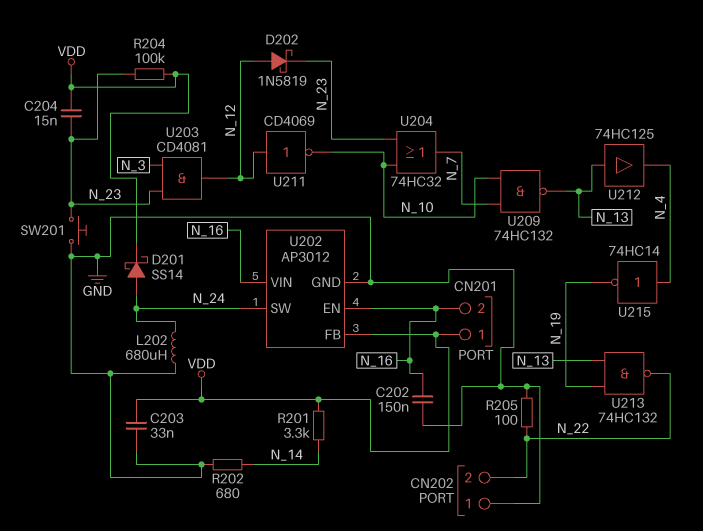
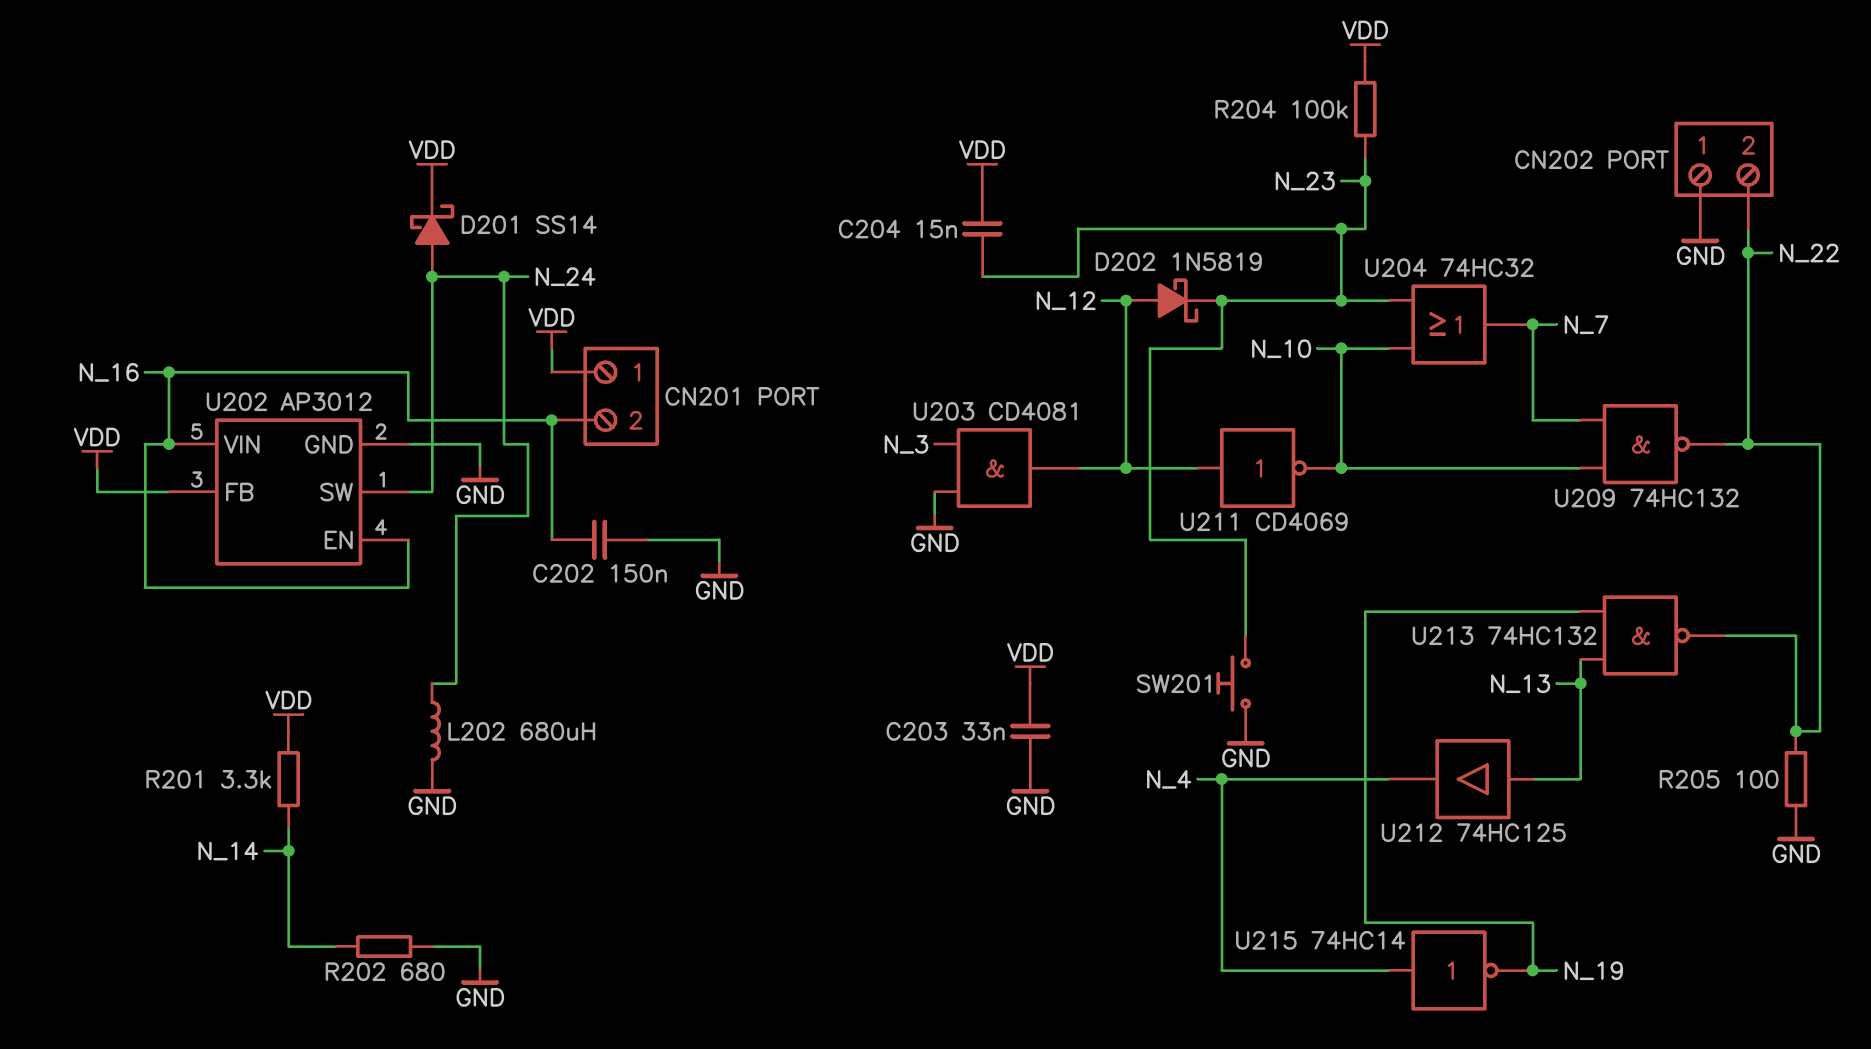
U203: AND CD4081 (in N_3, in N_23, out N_12) -> AND CD4081 (in GND, in N_3, out N_12)
U209: NAND 74HC132 (in N_7, in N_10, out N_13) -> NAND 74HC132 (in N_7, in N_10, out N_22)

